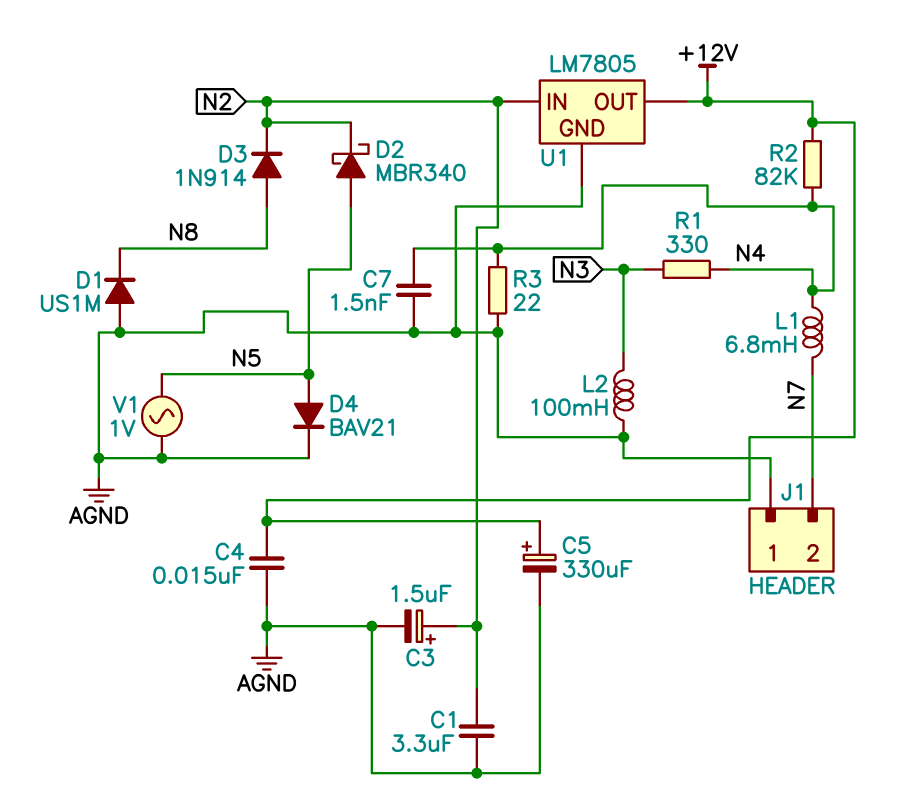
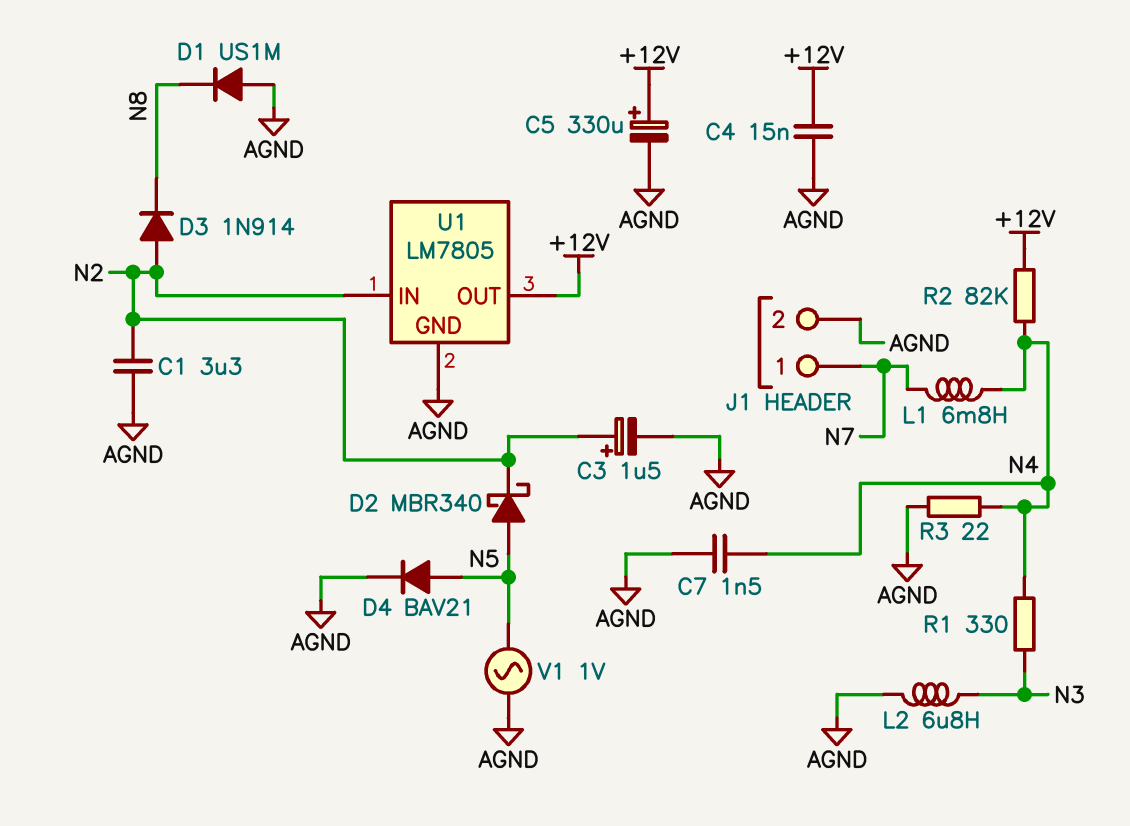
D3: diode 1N914 (A N8, K N2) -> diode 1N914 (A N2, K N8)
J1 pin 1: AGND -> N7
J1 pin 2: N7 -> AGND
L2: 100mH (AGND, N3) -> 6.8uH (AGND, N3)

